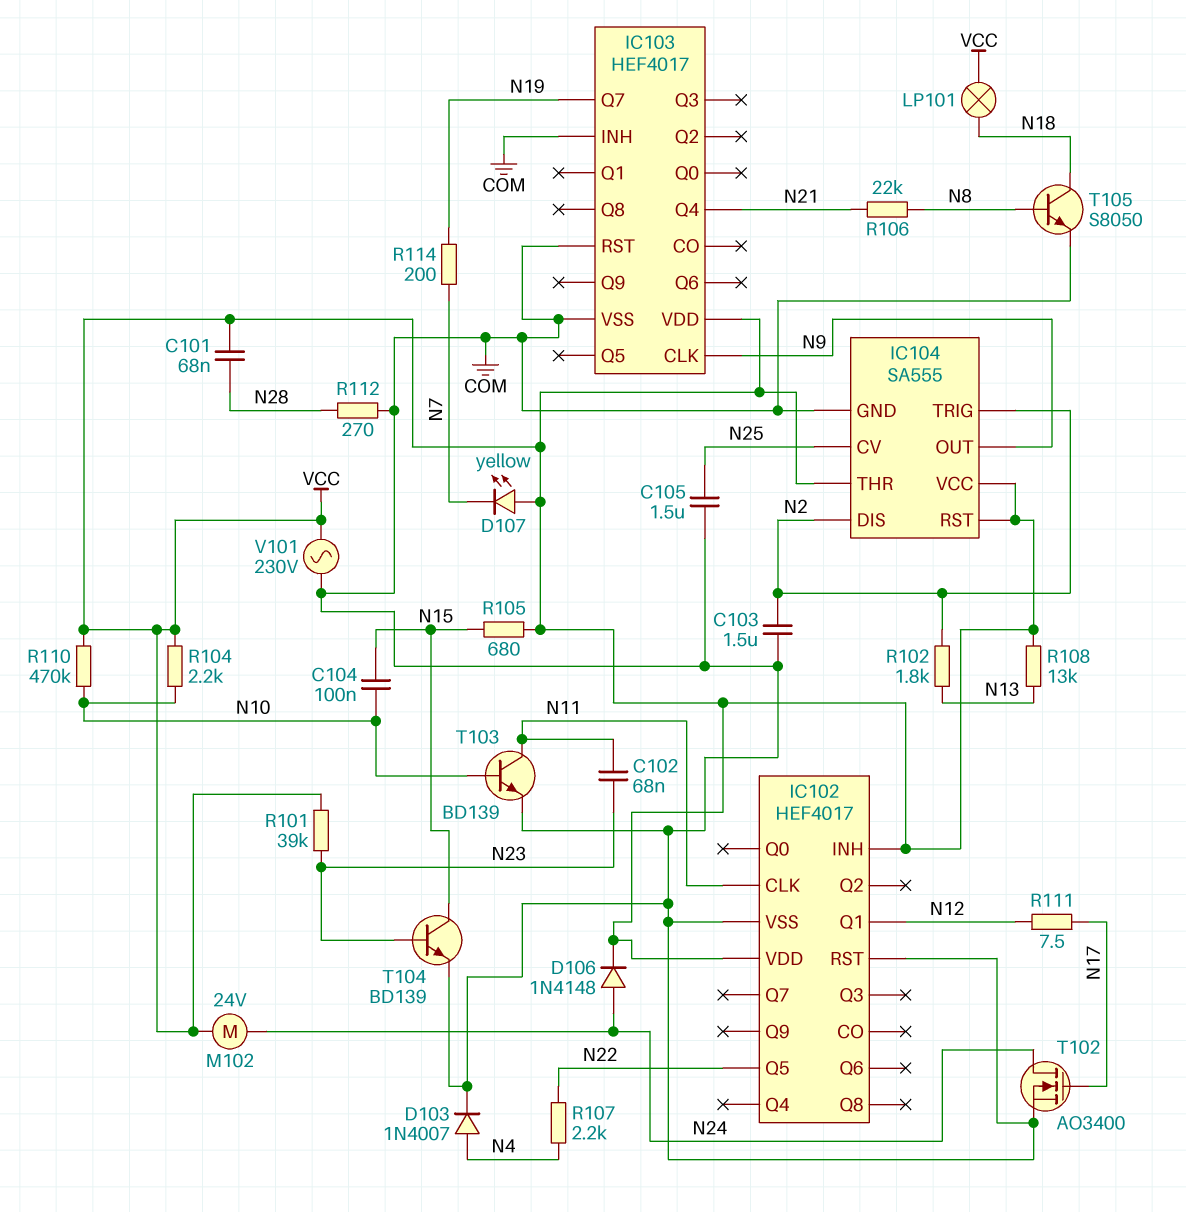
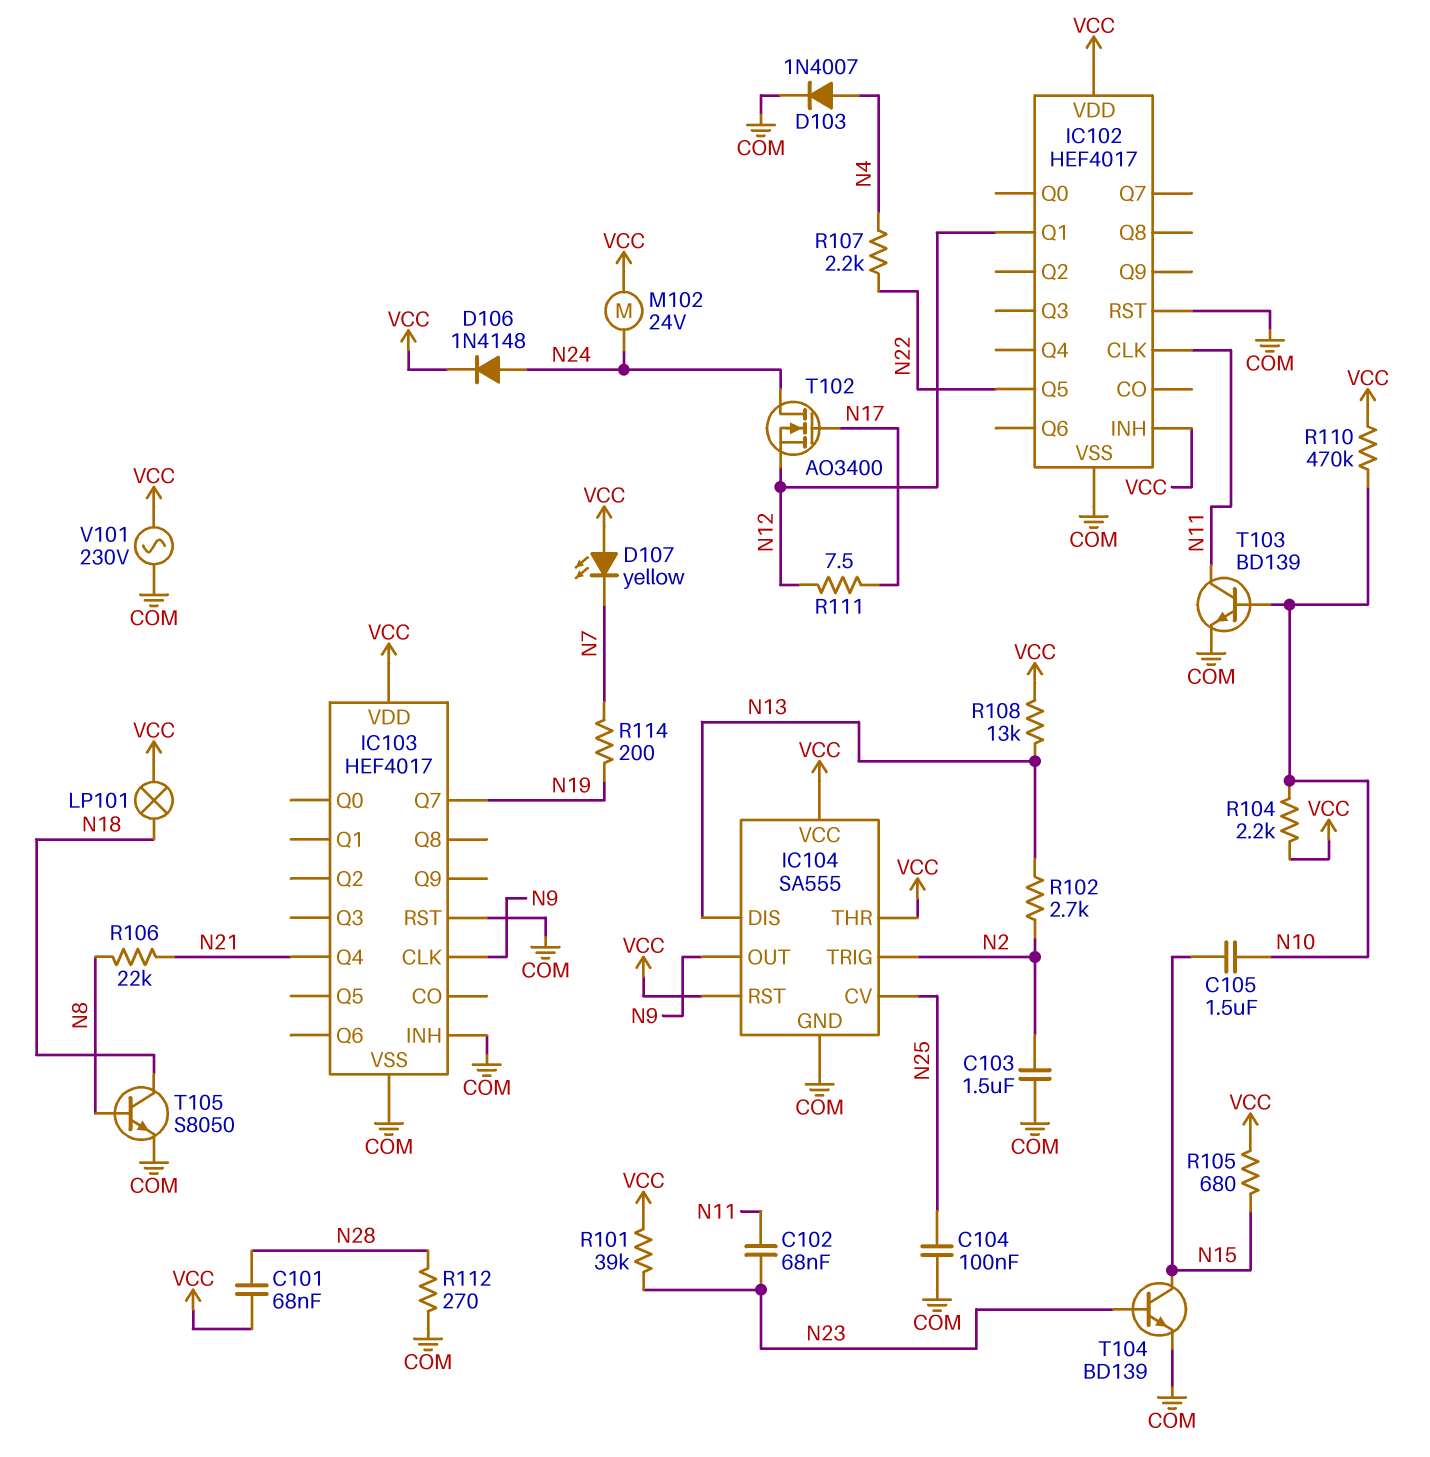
C104: 100nF (N10, N15) -> 100nF (COM, N25)
C105: 1.5uF (COM, N25) -> 1.5uF (N10, N15)
IC104 pin DIS: N2 -> N13
R102: 1.8k (N2, N13) -> 2.7k (N2, N13)
T102: NMOS AO3400 (G N17, D N24, S COM) -> NMOS AO3400 (G N17, D N24, S N12)

